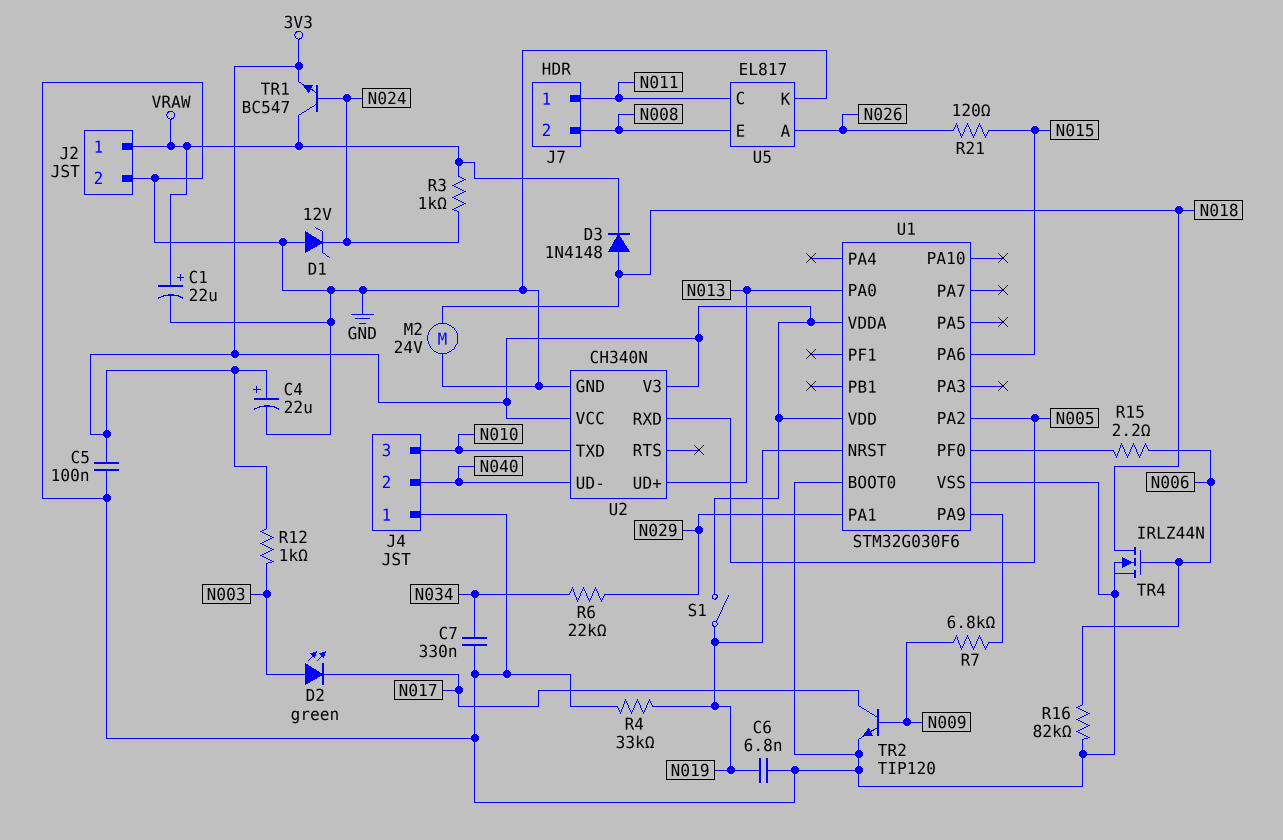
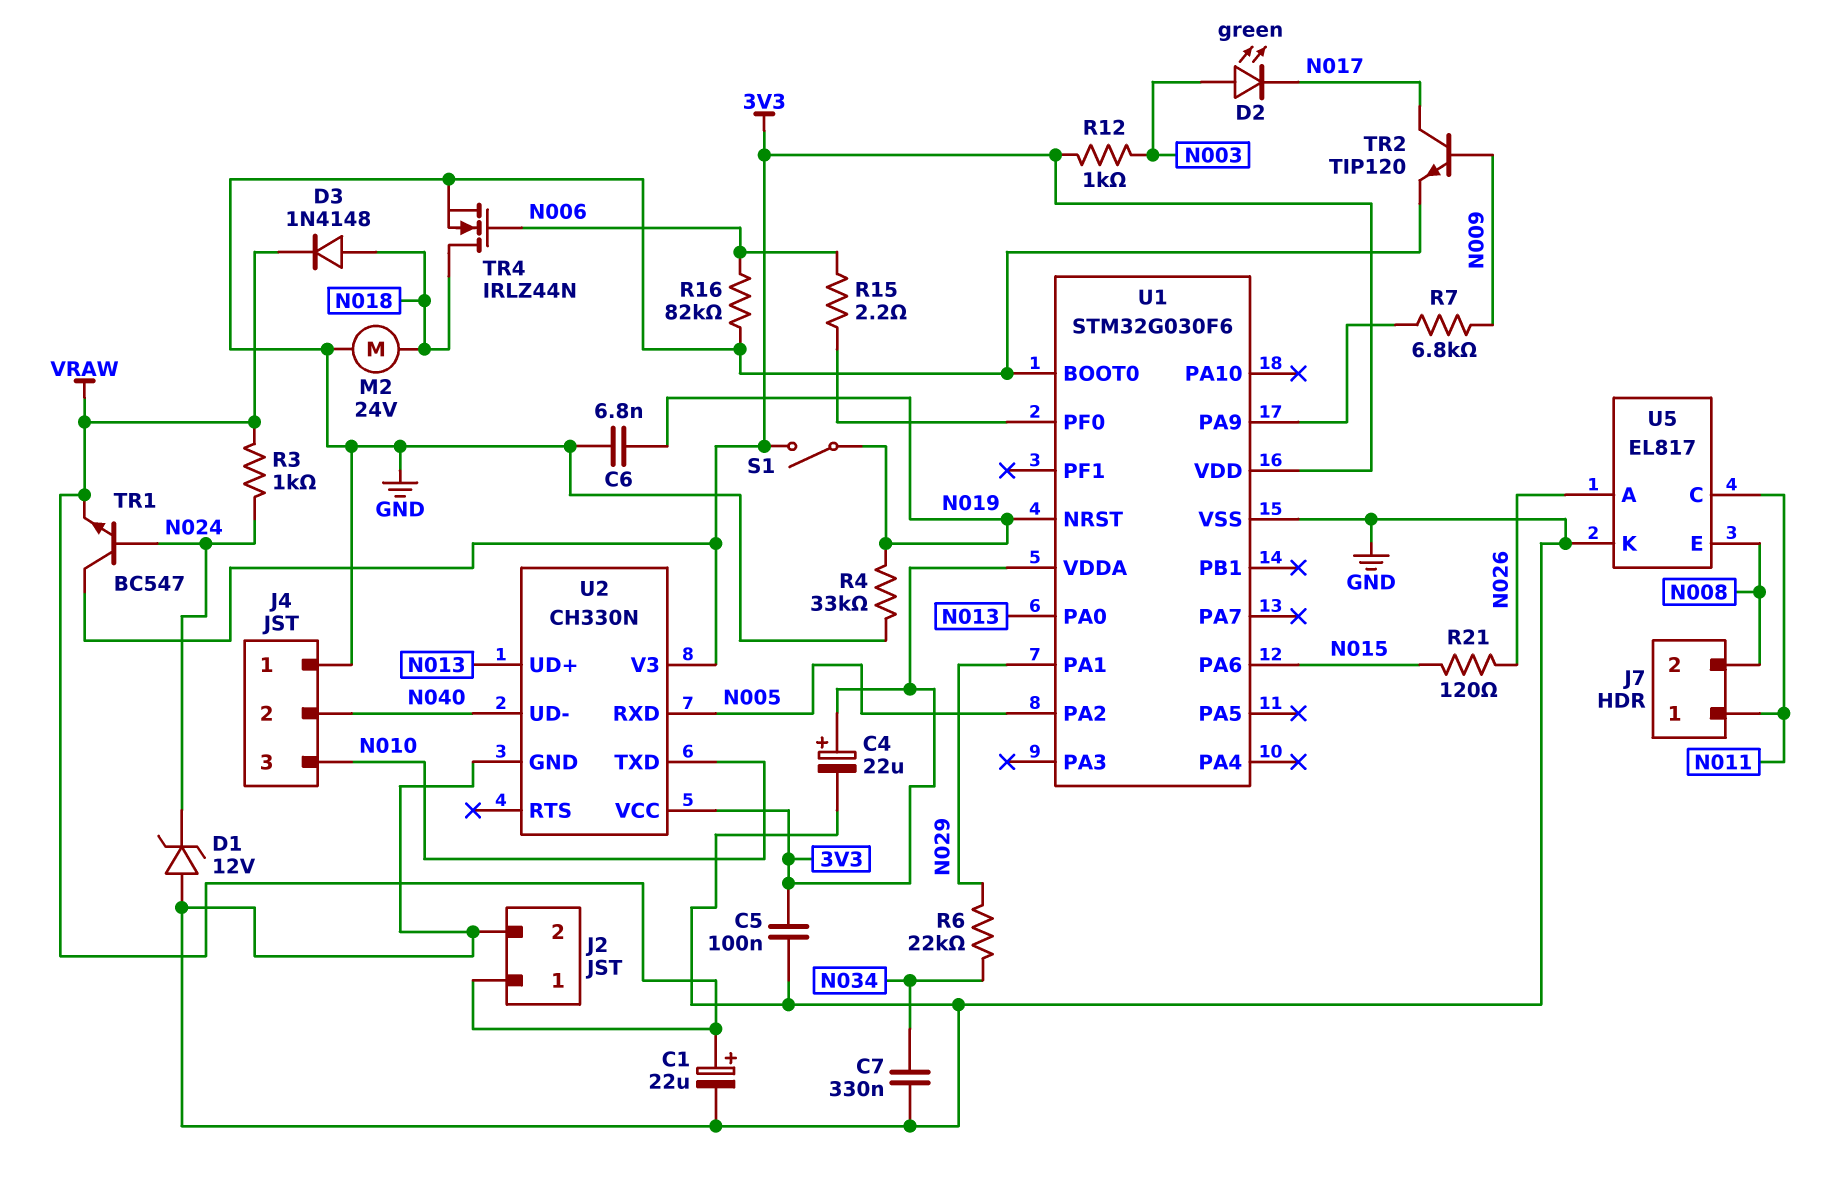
TR1: NPN BC547 (B N024, C VRAW, E 3V3) -> NPN BC547 (B N024, C 3V3, E VRAW)
U2: CH340N -> CH330N

